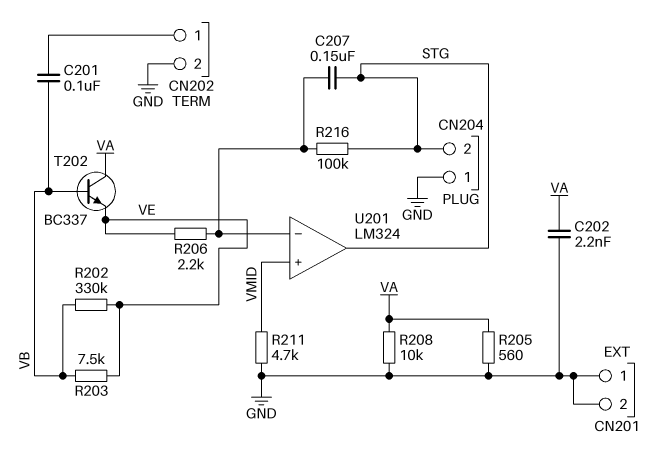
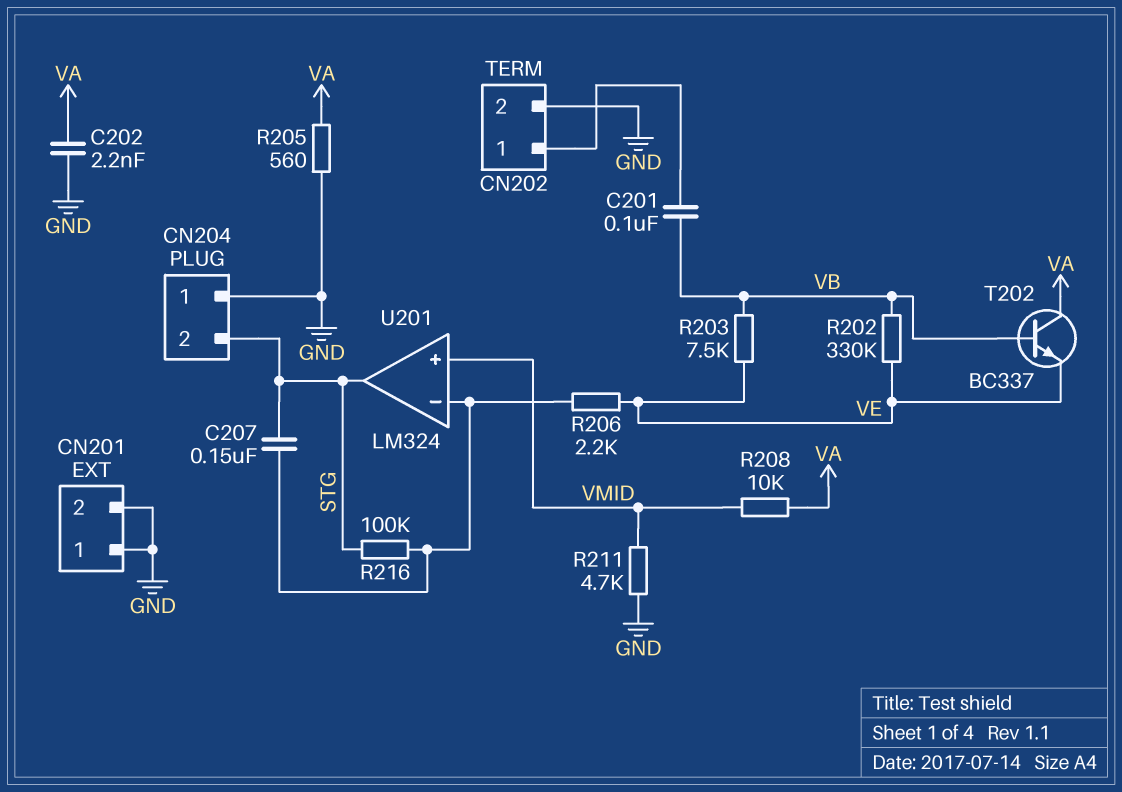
R208: 10k (GND, VA) -> 10k (VA, VMID)

